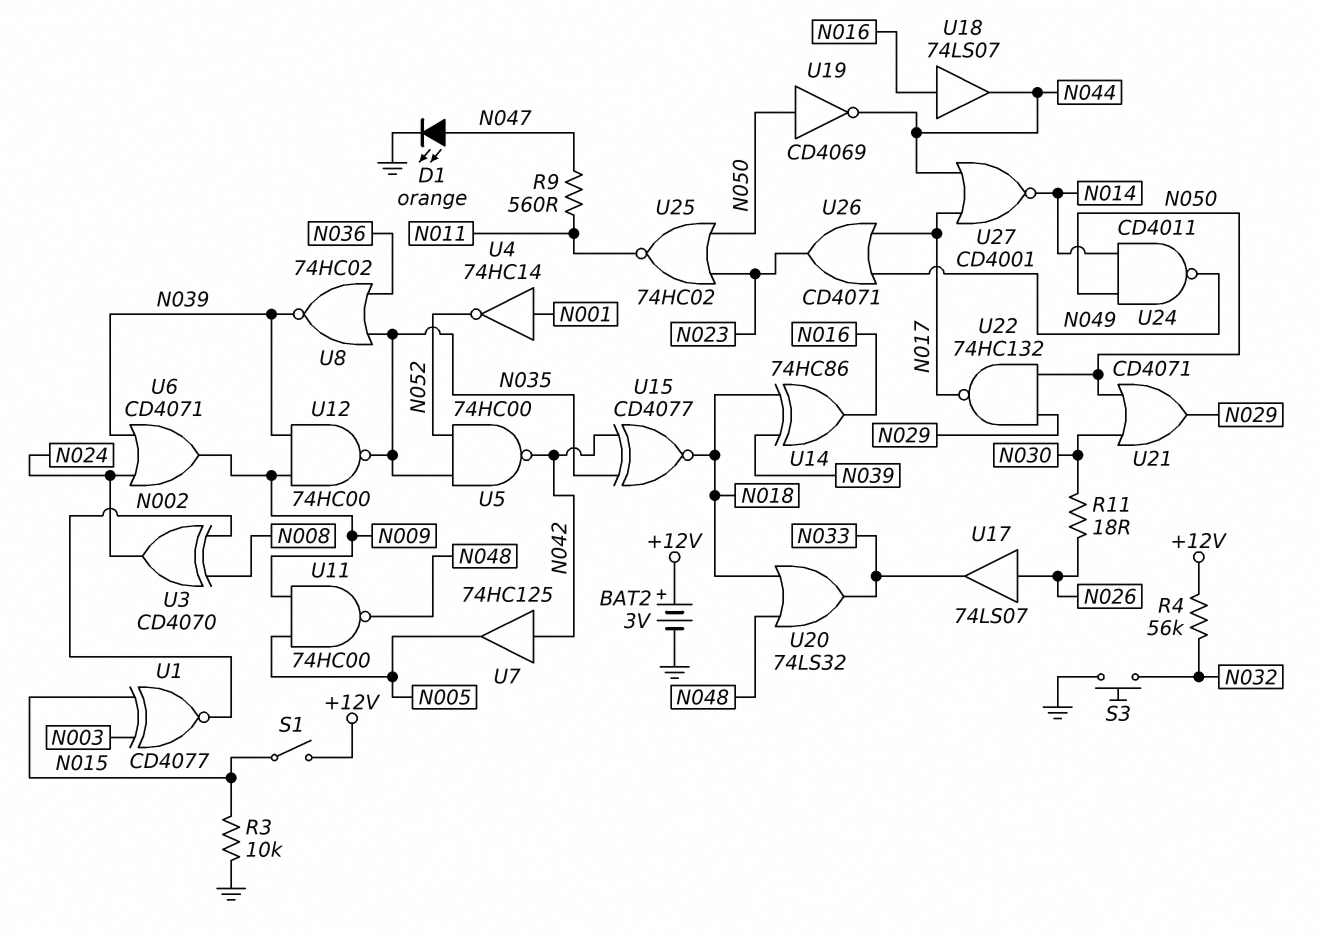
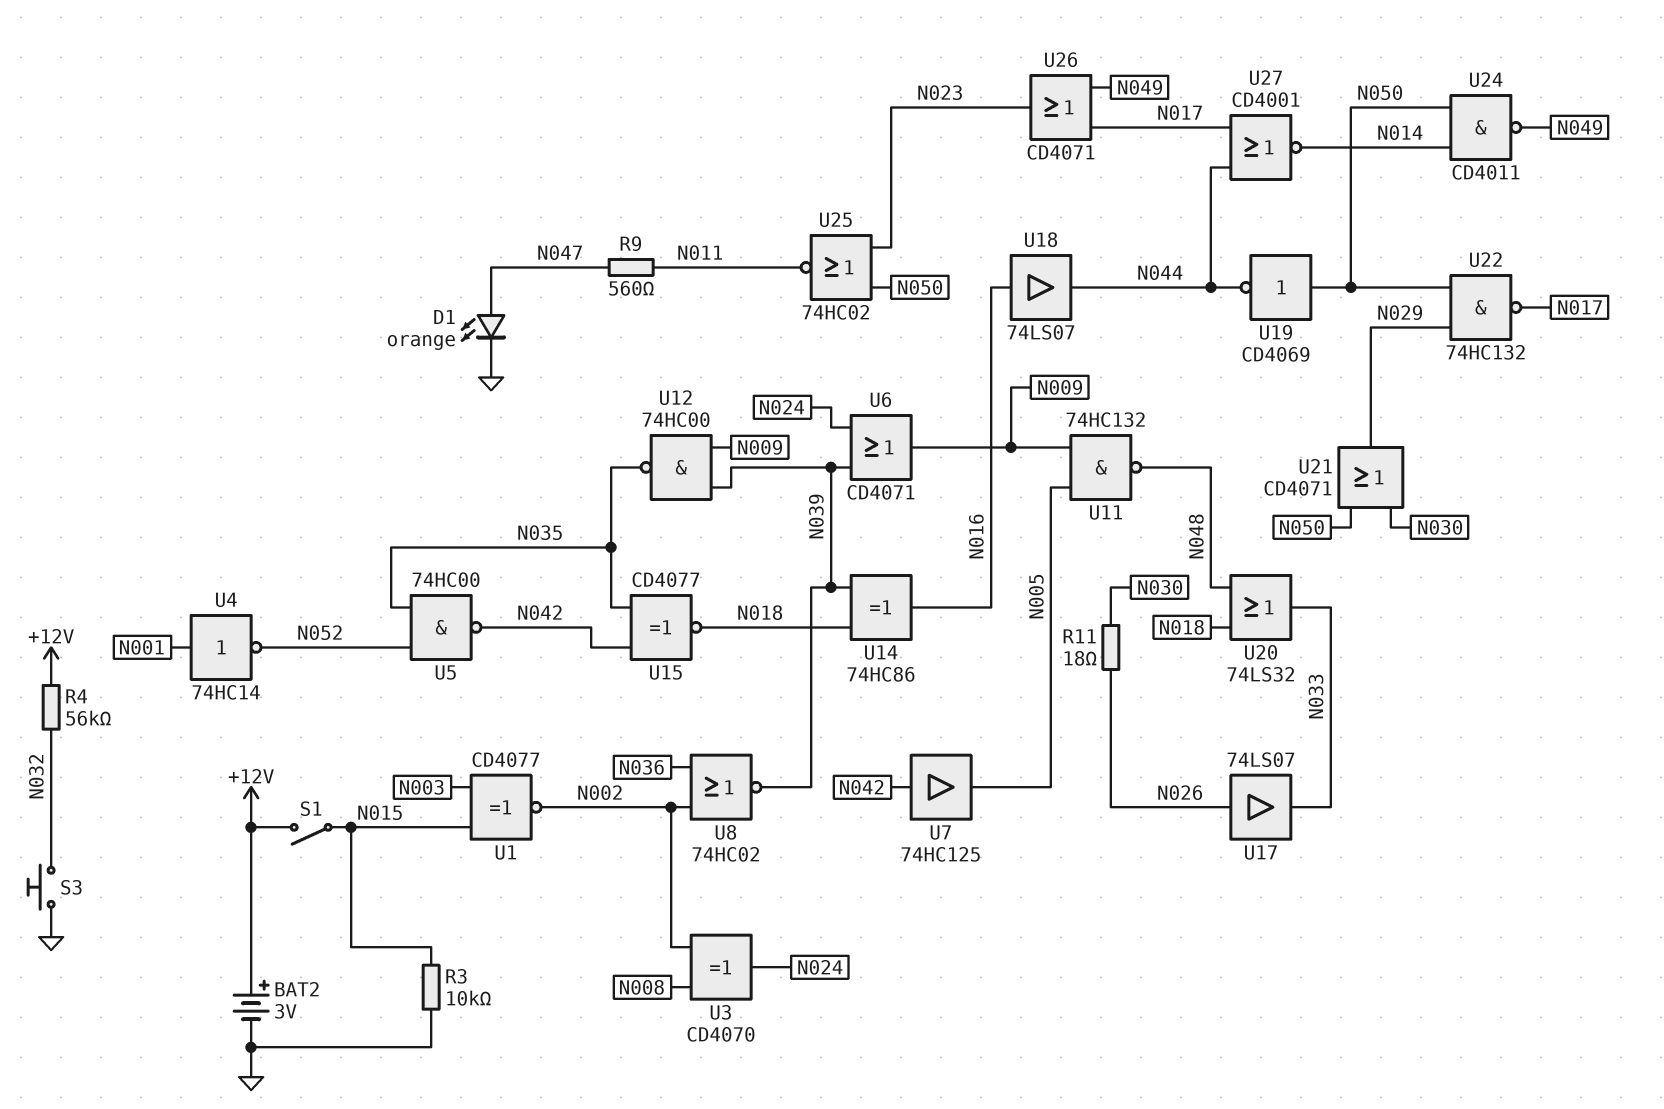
U8: NOR 74HC02 (in N035, in N036, out N039) -> NOR 74HC02 (in N002, in N036, out N039)
U11: NAND 74HC00 (in N005, in N009, out N048) -> NAND 74HC132 (in N005, in N009, out N048)

